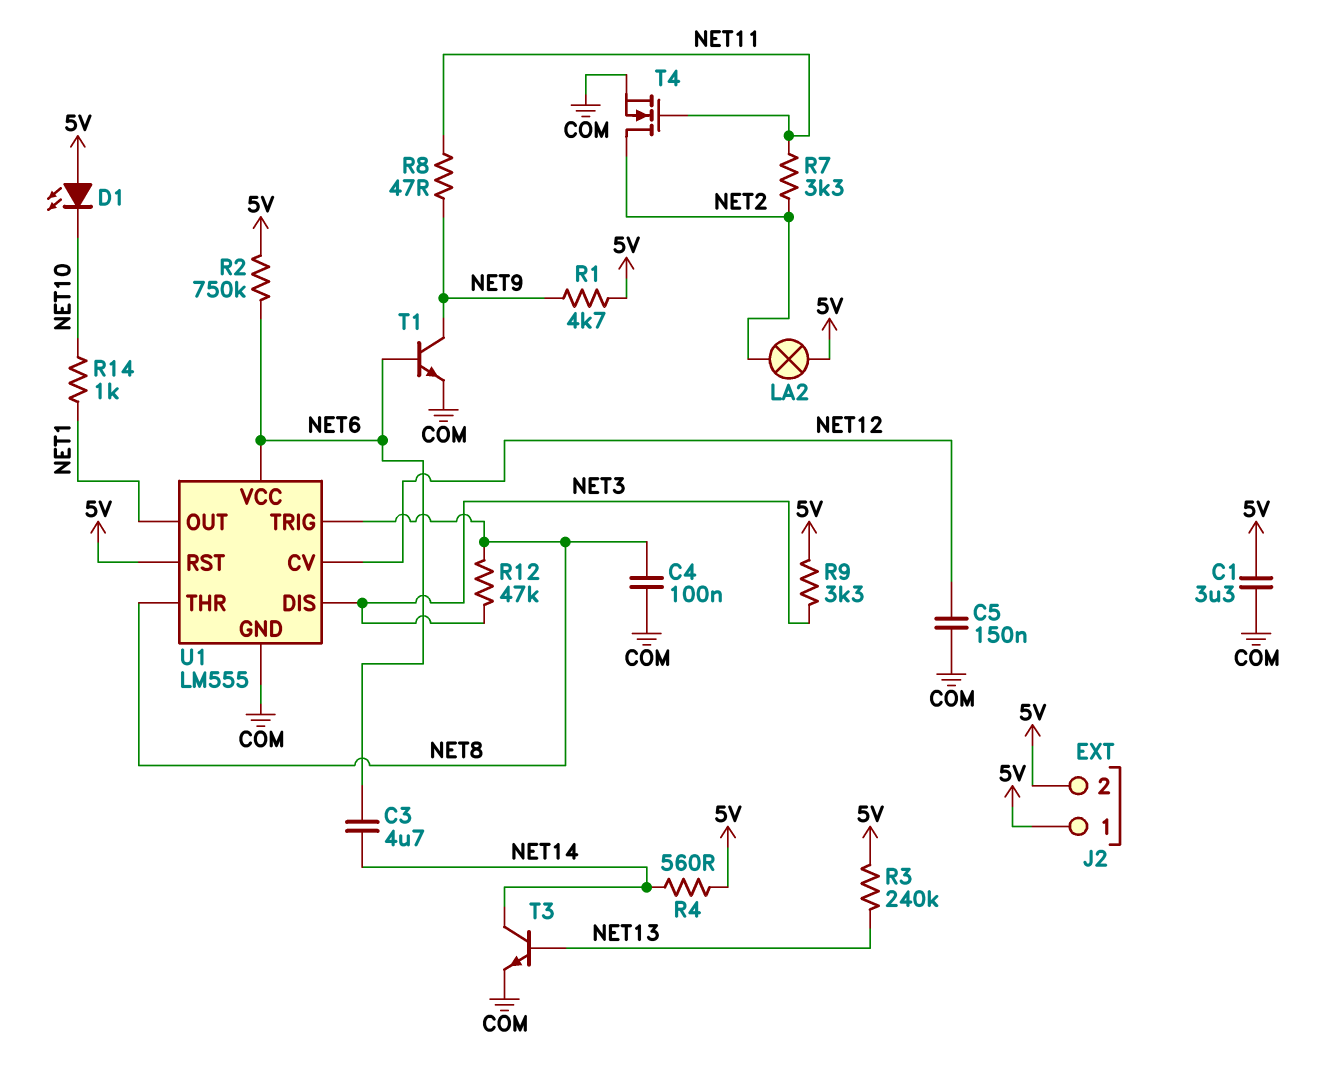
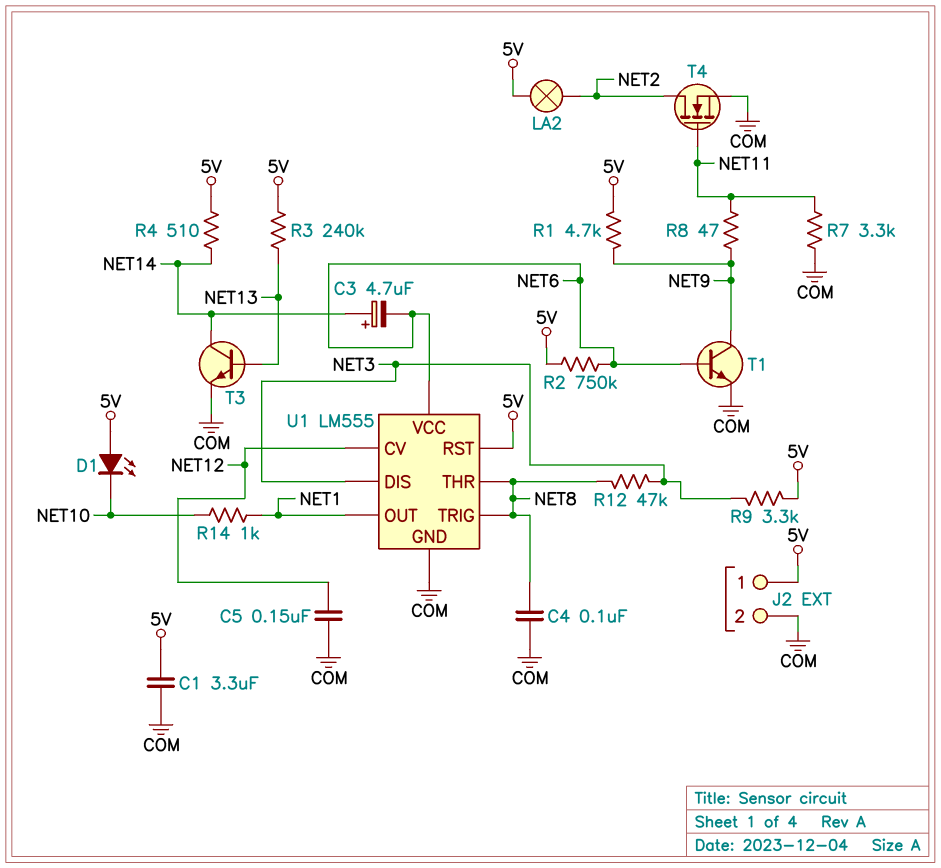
C3: 4.7uF (NET6, NET14) -> 4.7uF (plus NET14, minus NET6)
J2 pin 2: 5V -> COM
R4: 560 (5V, NET14) -> 510 (5V, NET14)
R7: 3.3k (NET2, NET11) -> 3.3k (COM, NET11)

